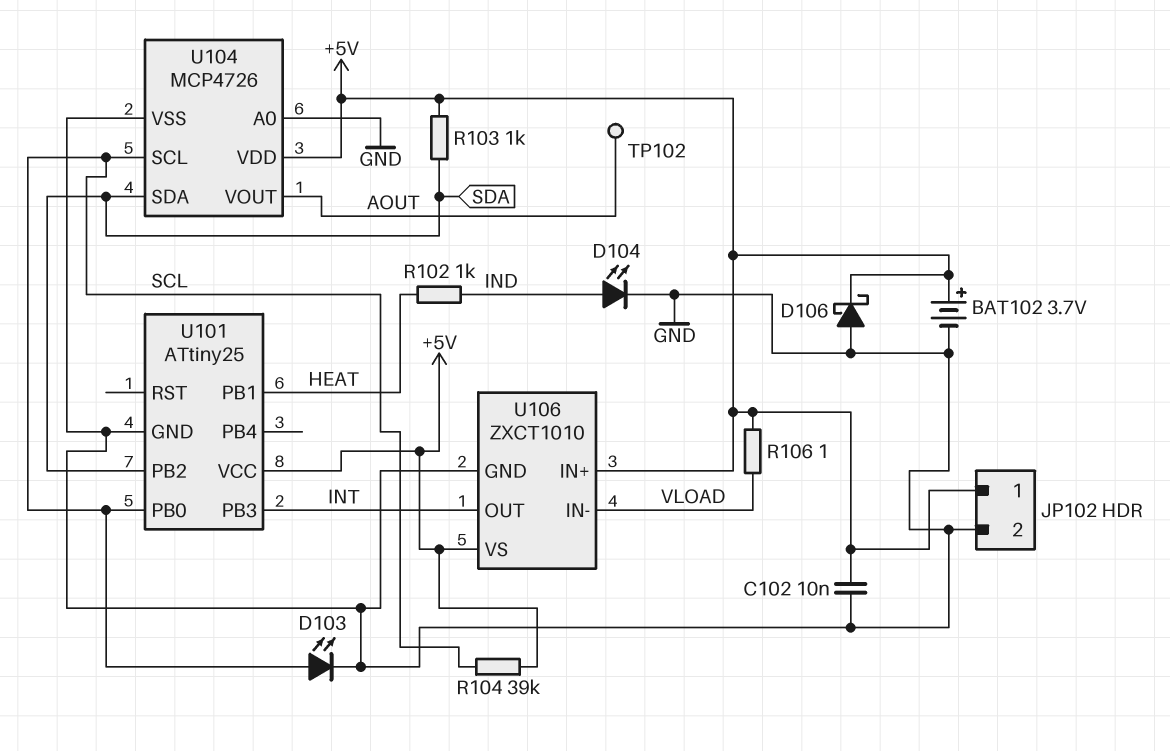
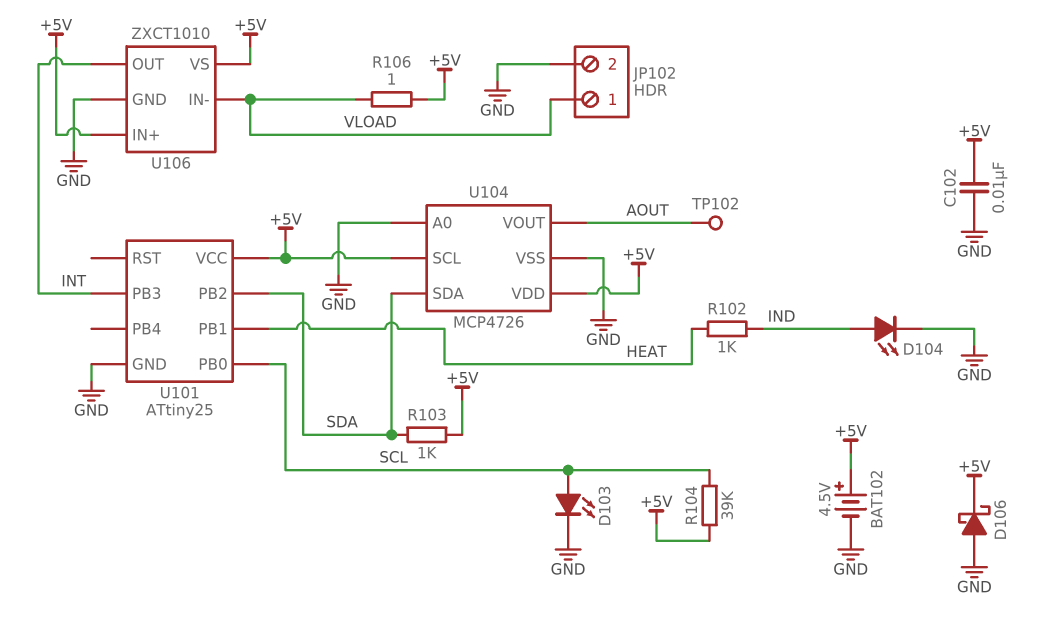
BAT102: 3.7V (plus +5V, minus GND) -> 4.5V (plus +5V, minus GND)
JP102 pin 1: +5V -> VLOAD
U104 pin SCL: SCL -> +5V

